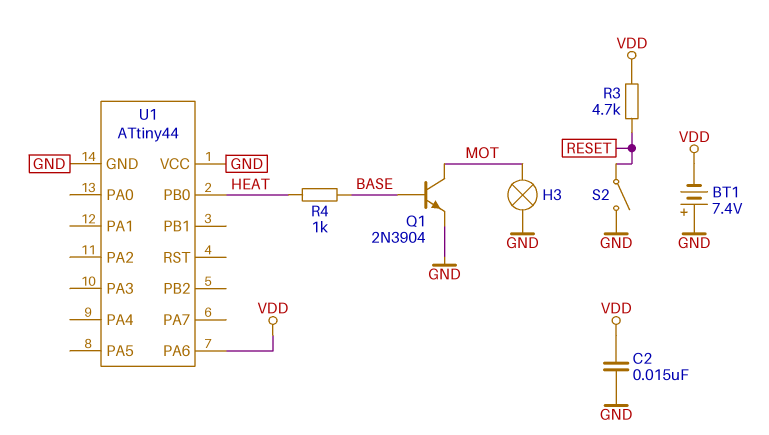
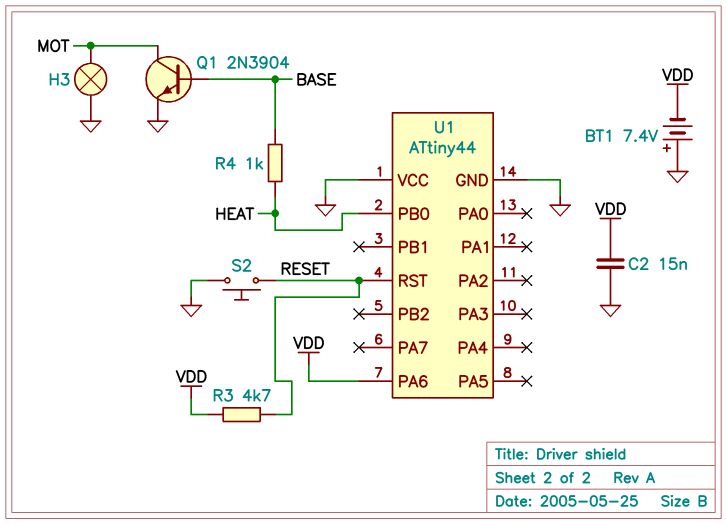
S2: switch (GND, RESET) -> button (GND, RESET)
U1 pin RST: none -> RESET

